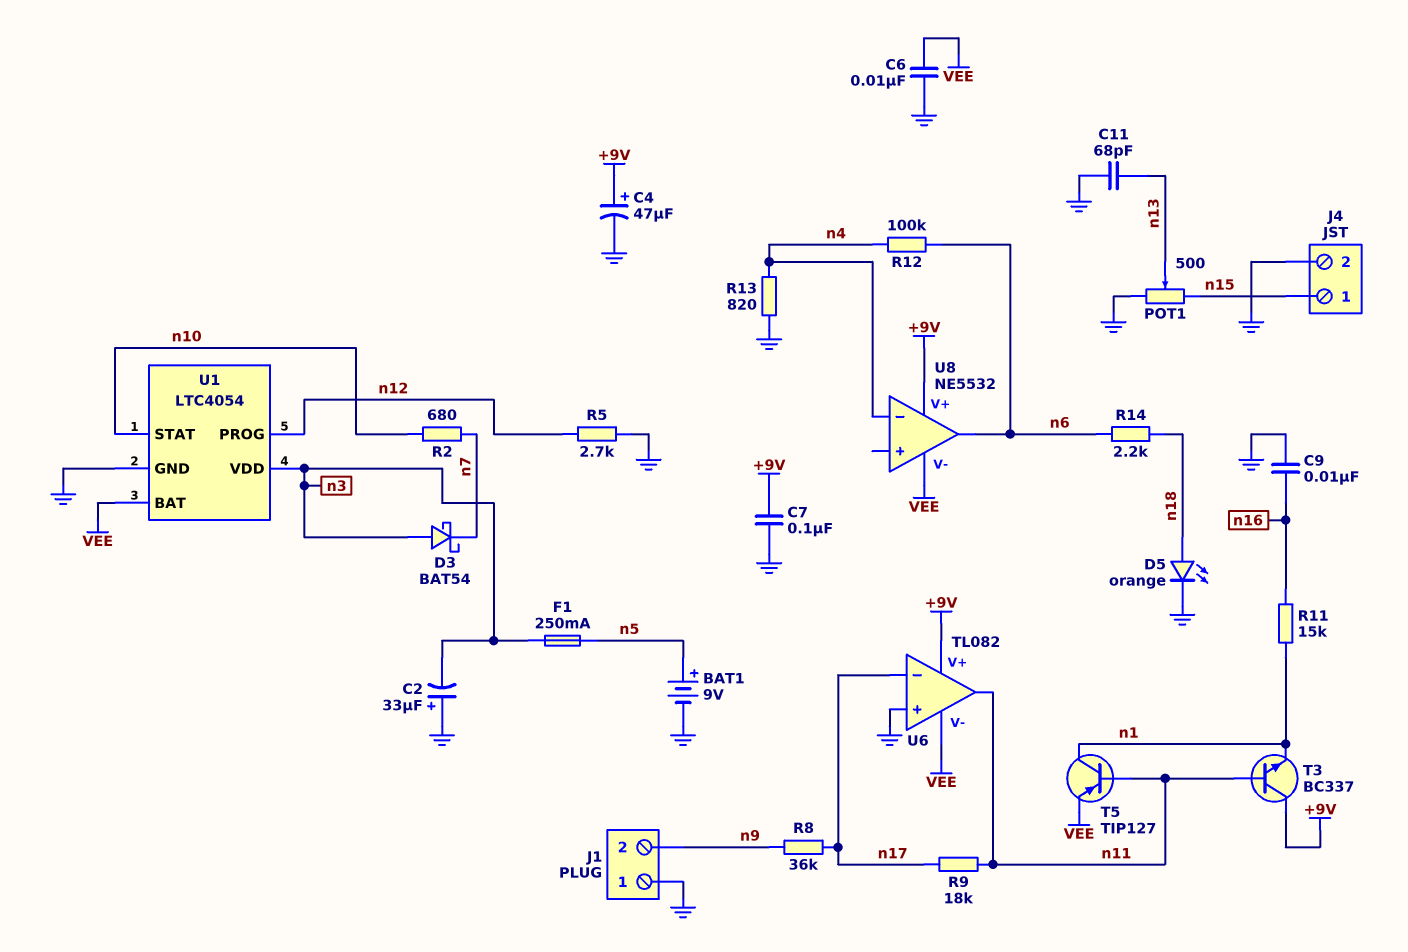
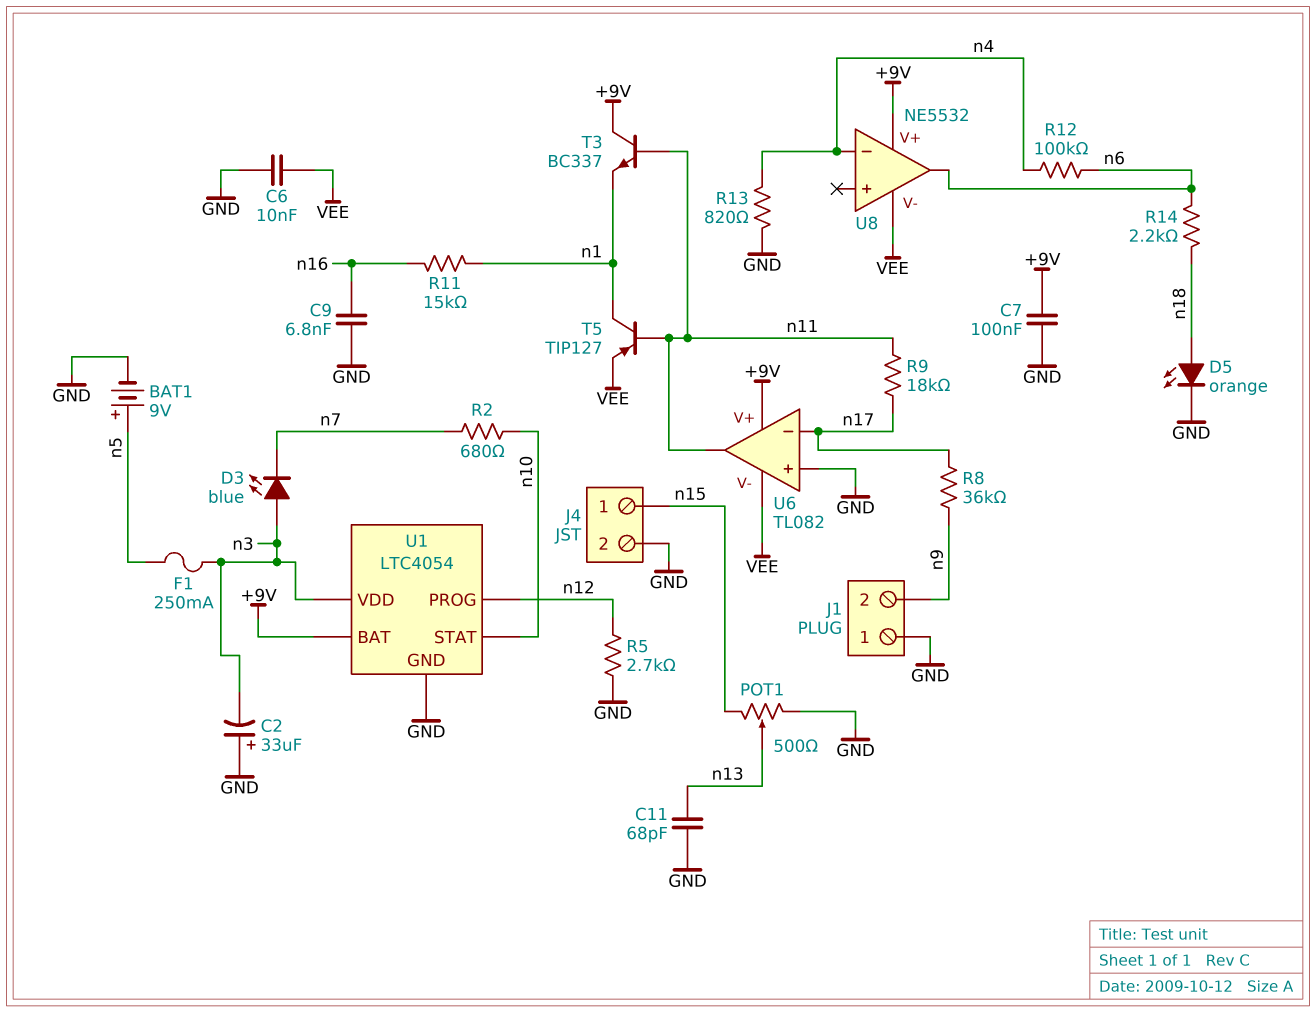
C4: 47uF (plus +9V, minus GND) -> none
C9: 10nF (GND, n16) -> 6.8nF (GND, n16)
D3: schottky BAT54 (A n3, K n7) -> LED blue (A n3, K n7)
U1 pin BAT: VEE -> +9V

